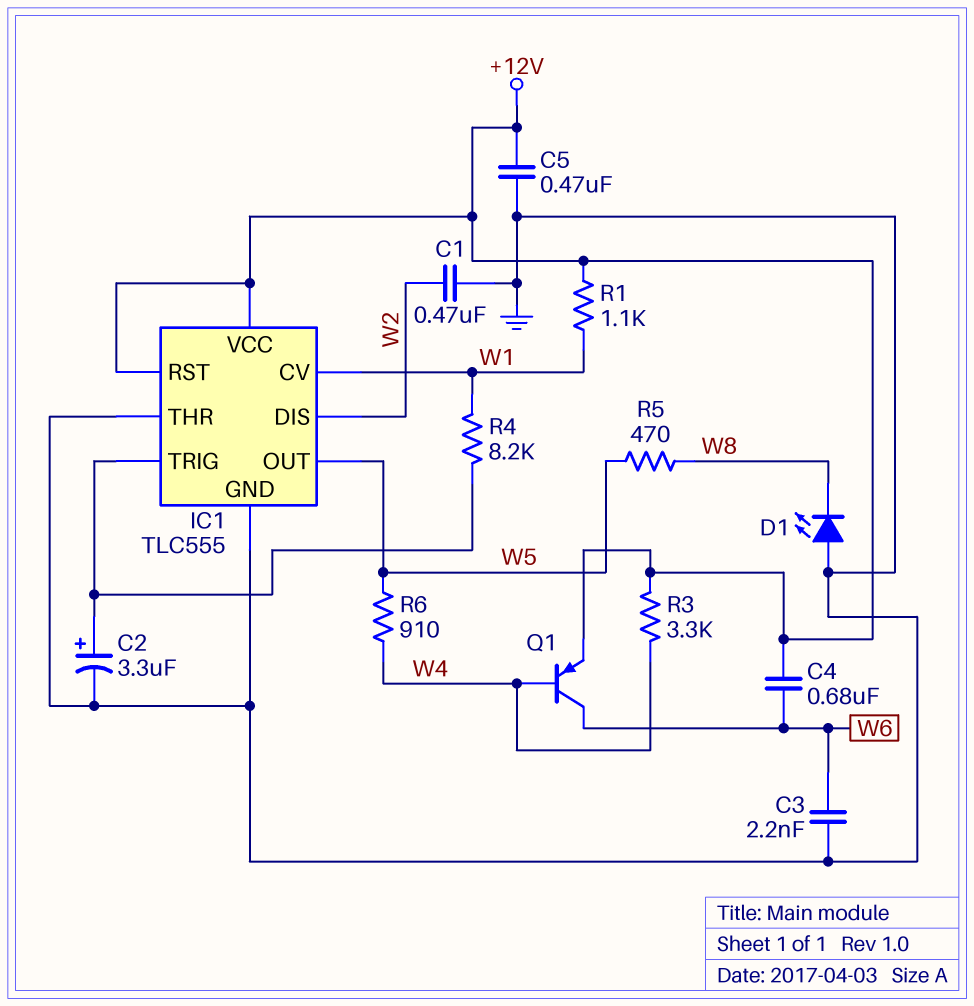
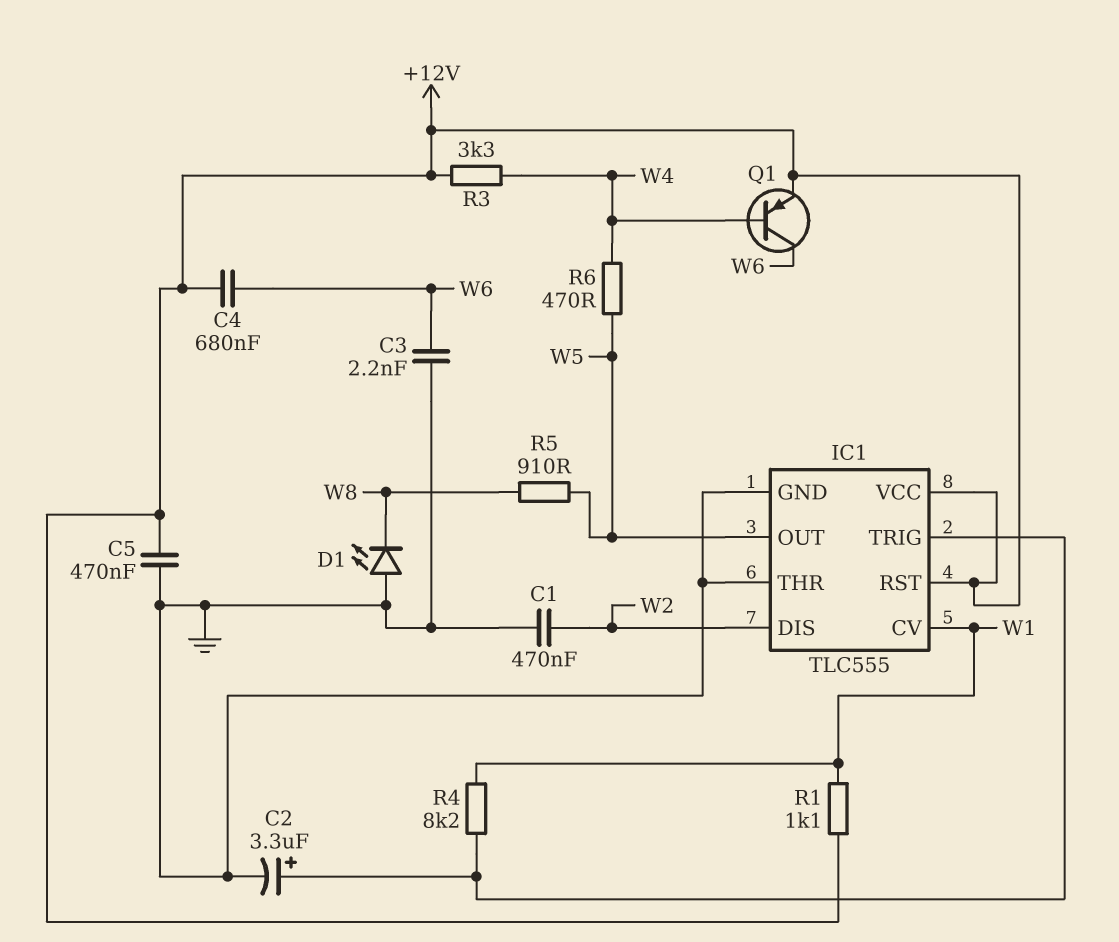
R5: 470 (W5, W8) -> 910 (W5, W8)
R6: 910 (W4, W5) -> 470 (W4, W5)

